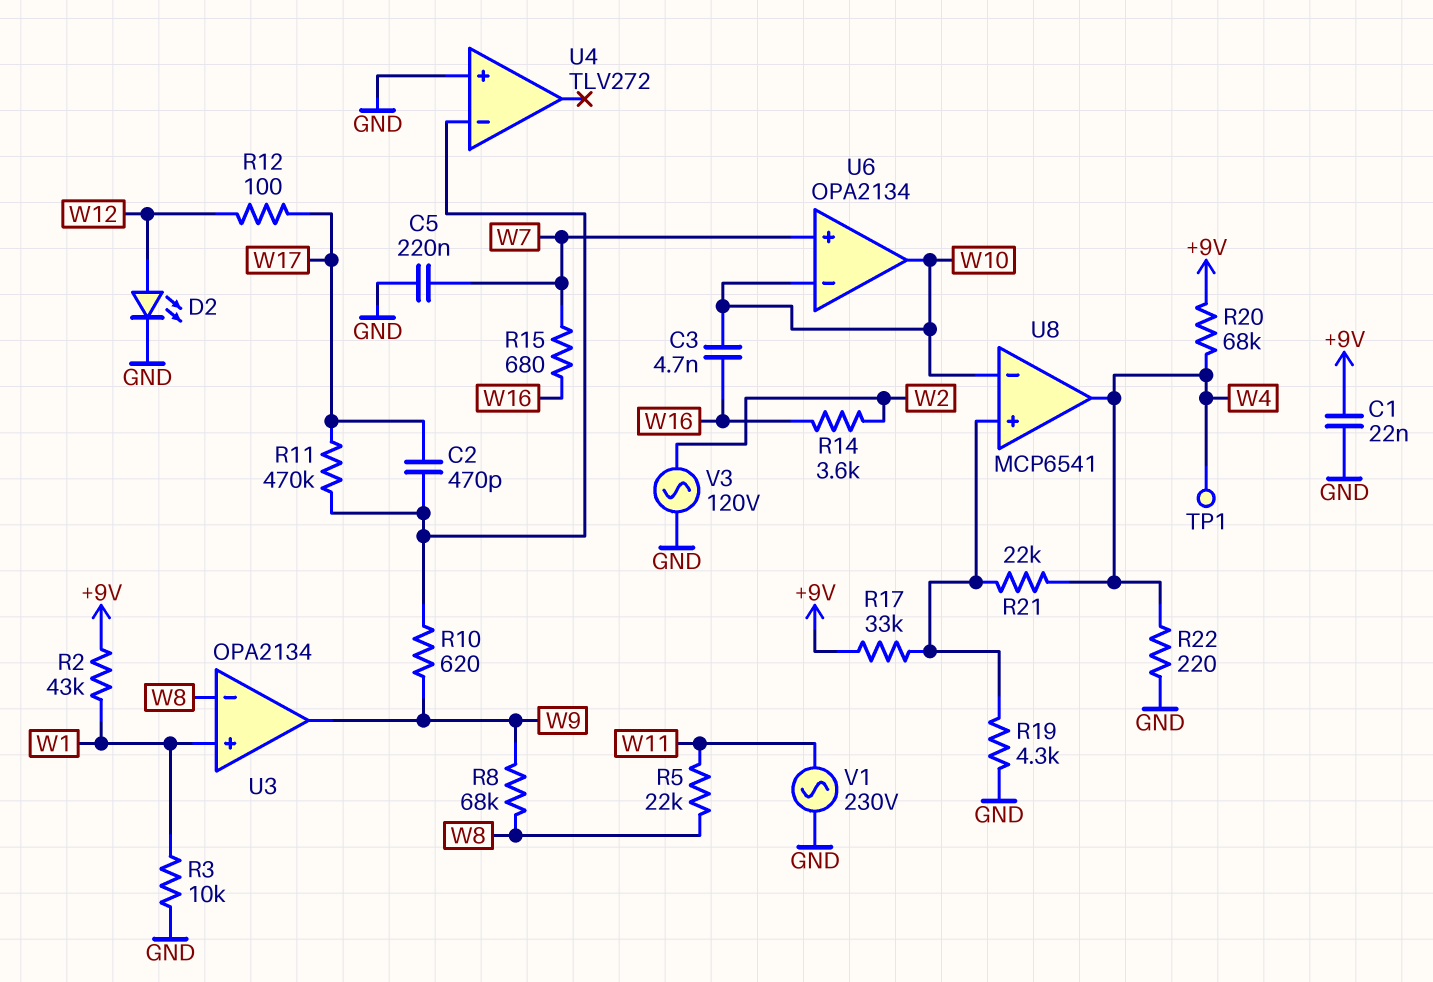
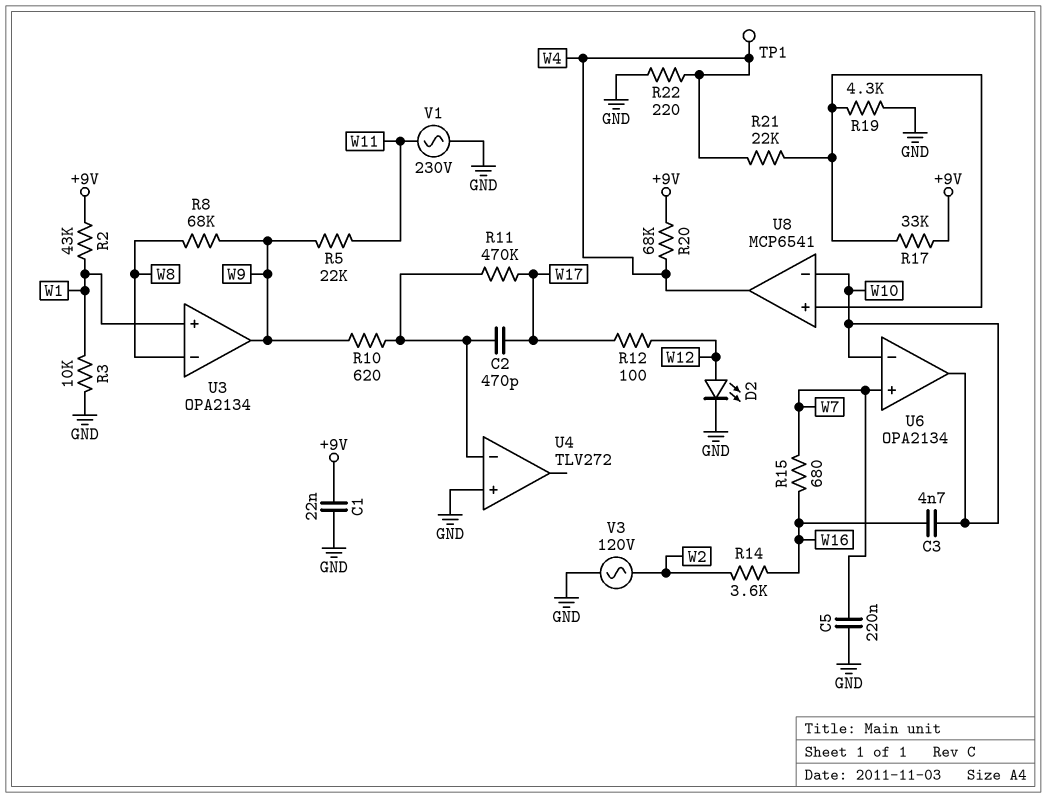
R5: 22k (W8, W11) -> 22k (W9, W11)

